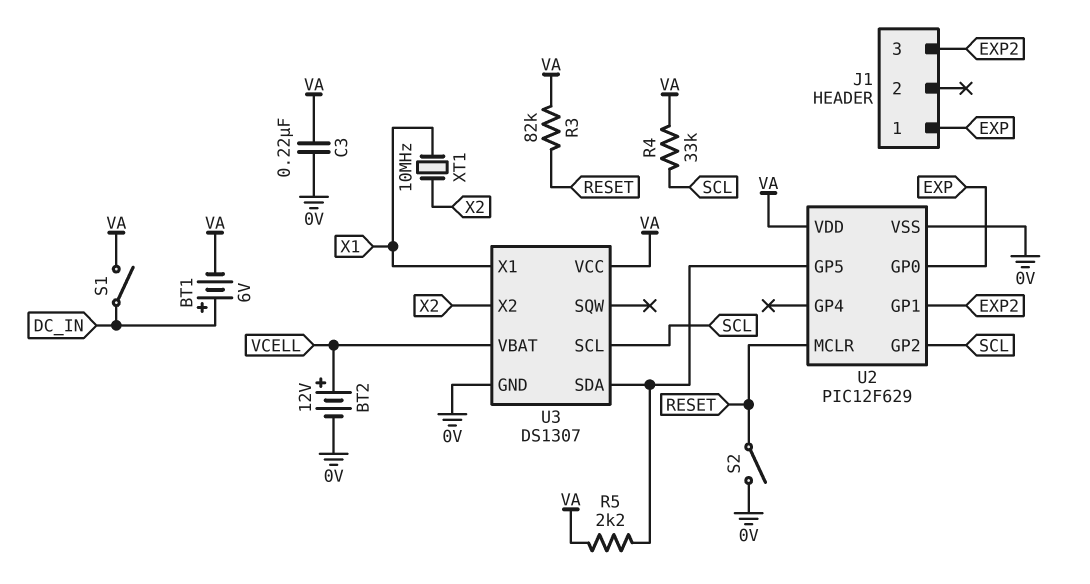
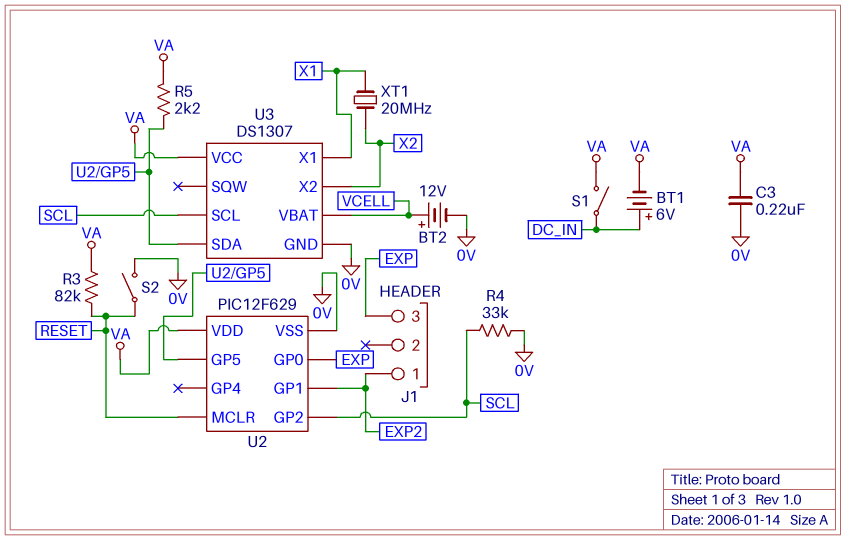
J1 pin 1: EXP -> EXP2
J1 pin 3: EXP2 -> EXP
R4: 33k (SCL, VA) -> 33k (0V, SCL)
XT1: 10MHz (X1, X2) -> 20MHz (X1, X2)

